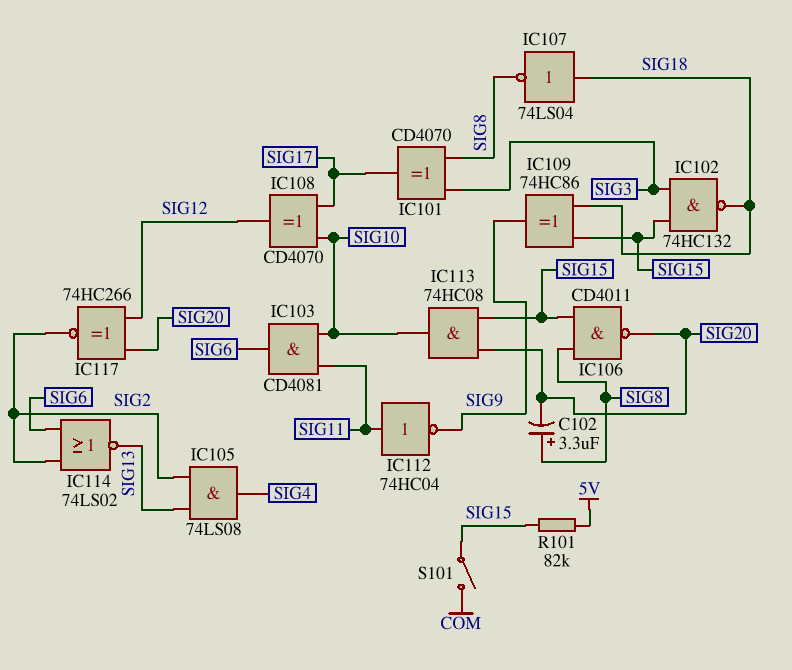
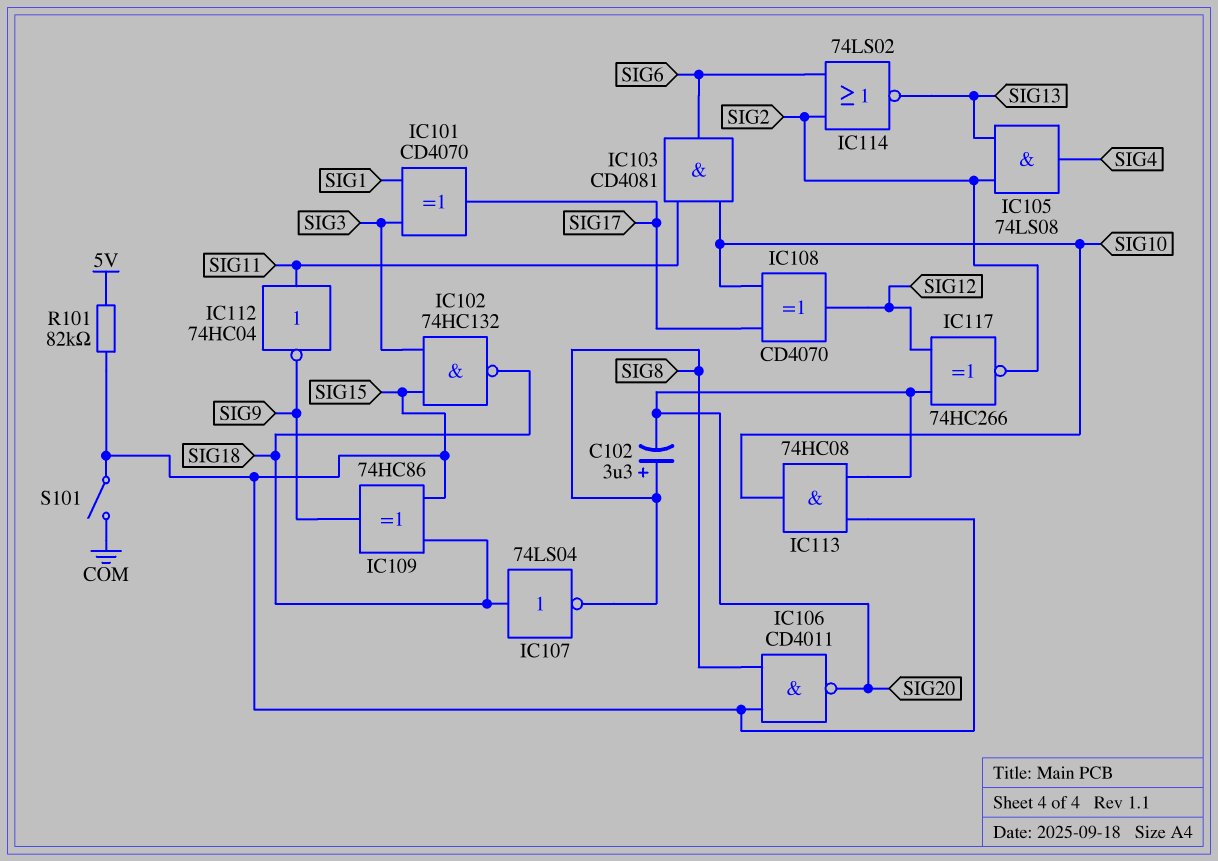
IC101: XOR CD4070 (in SIG3, in SIG8, out SIG17) -> XOR CD4070 (in SIG1, in SIG3, out SIG17)

